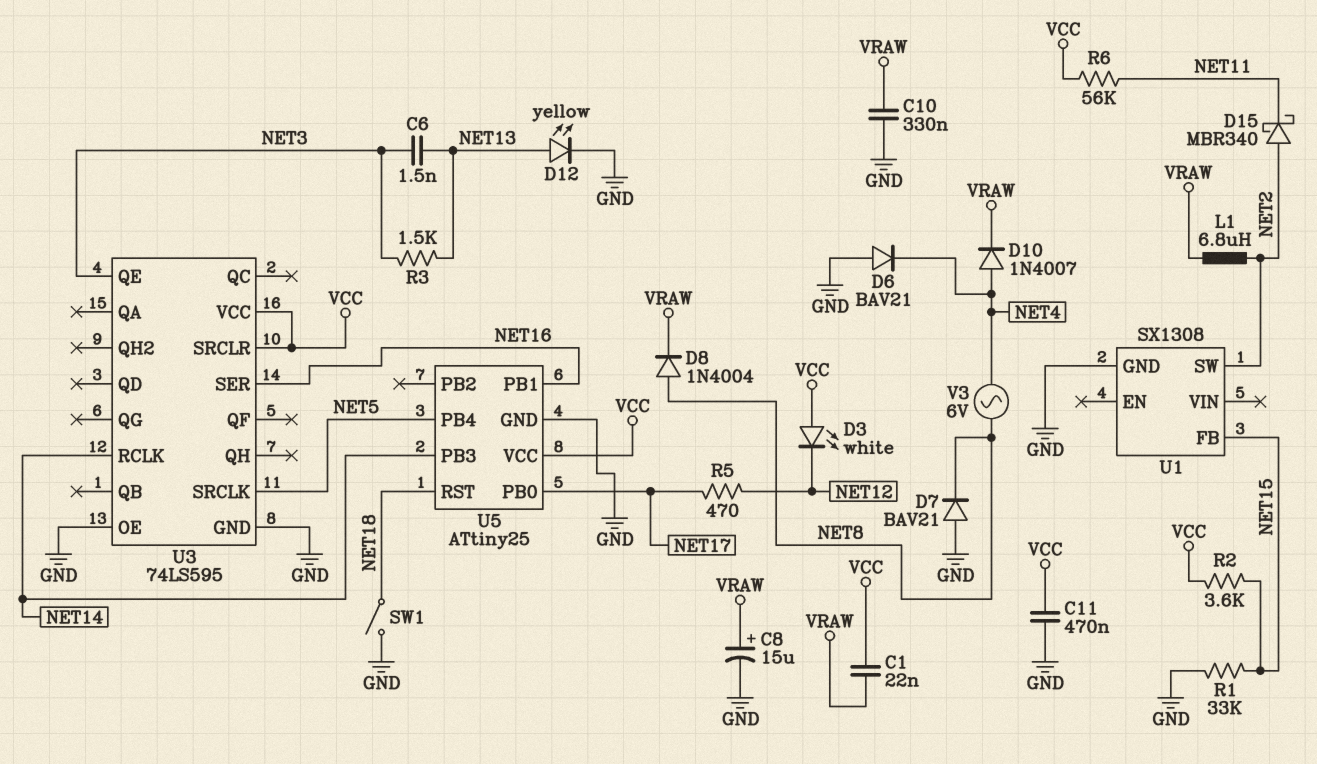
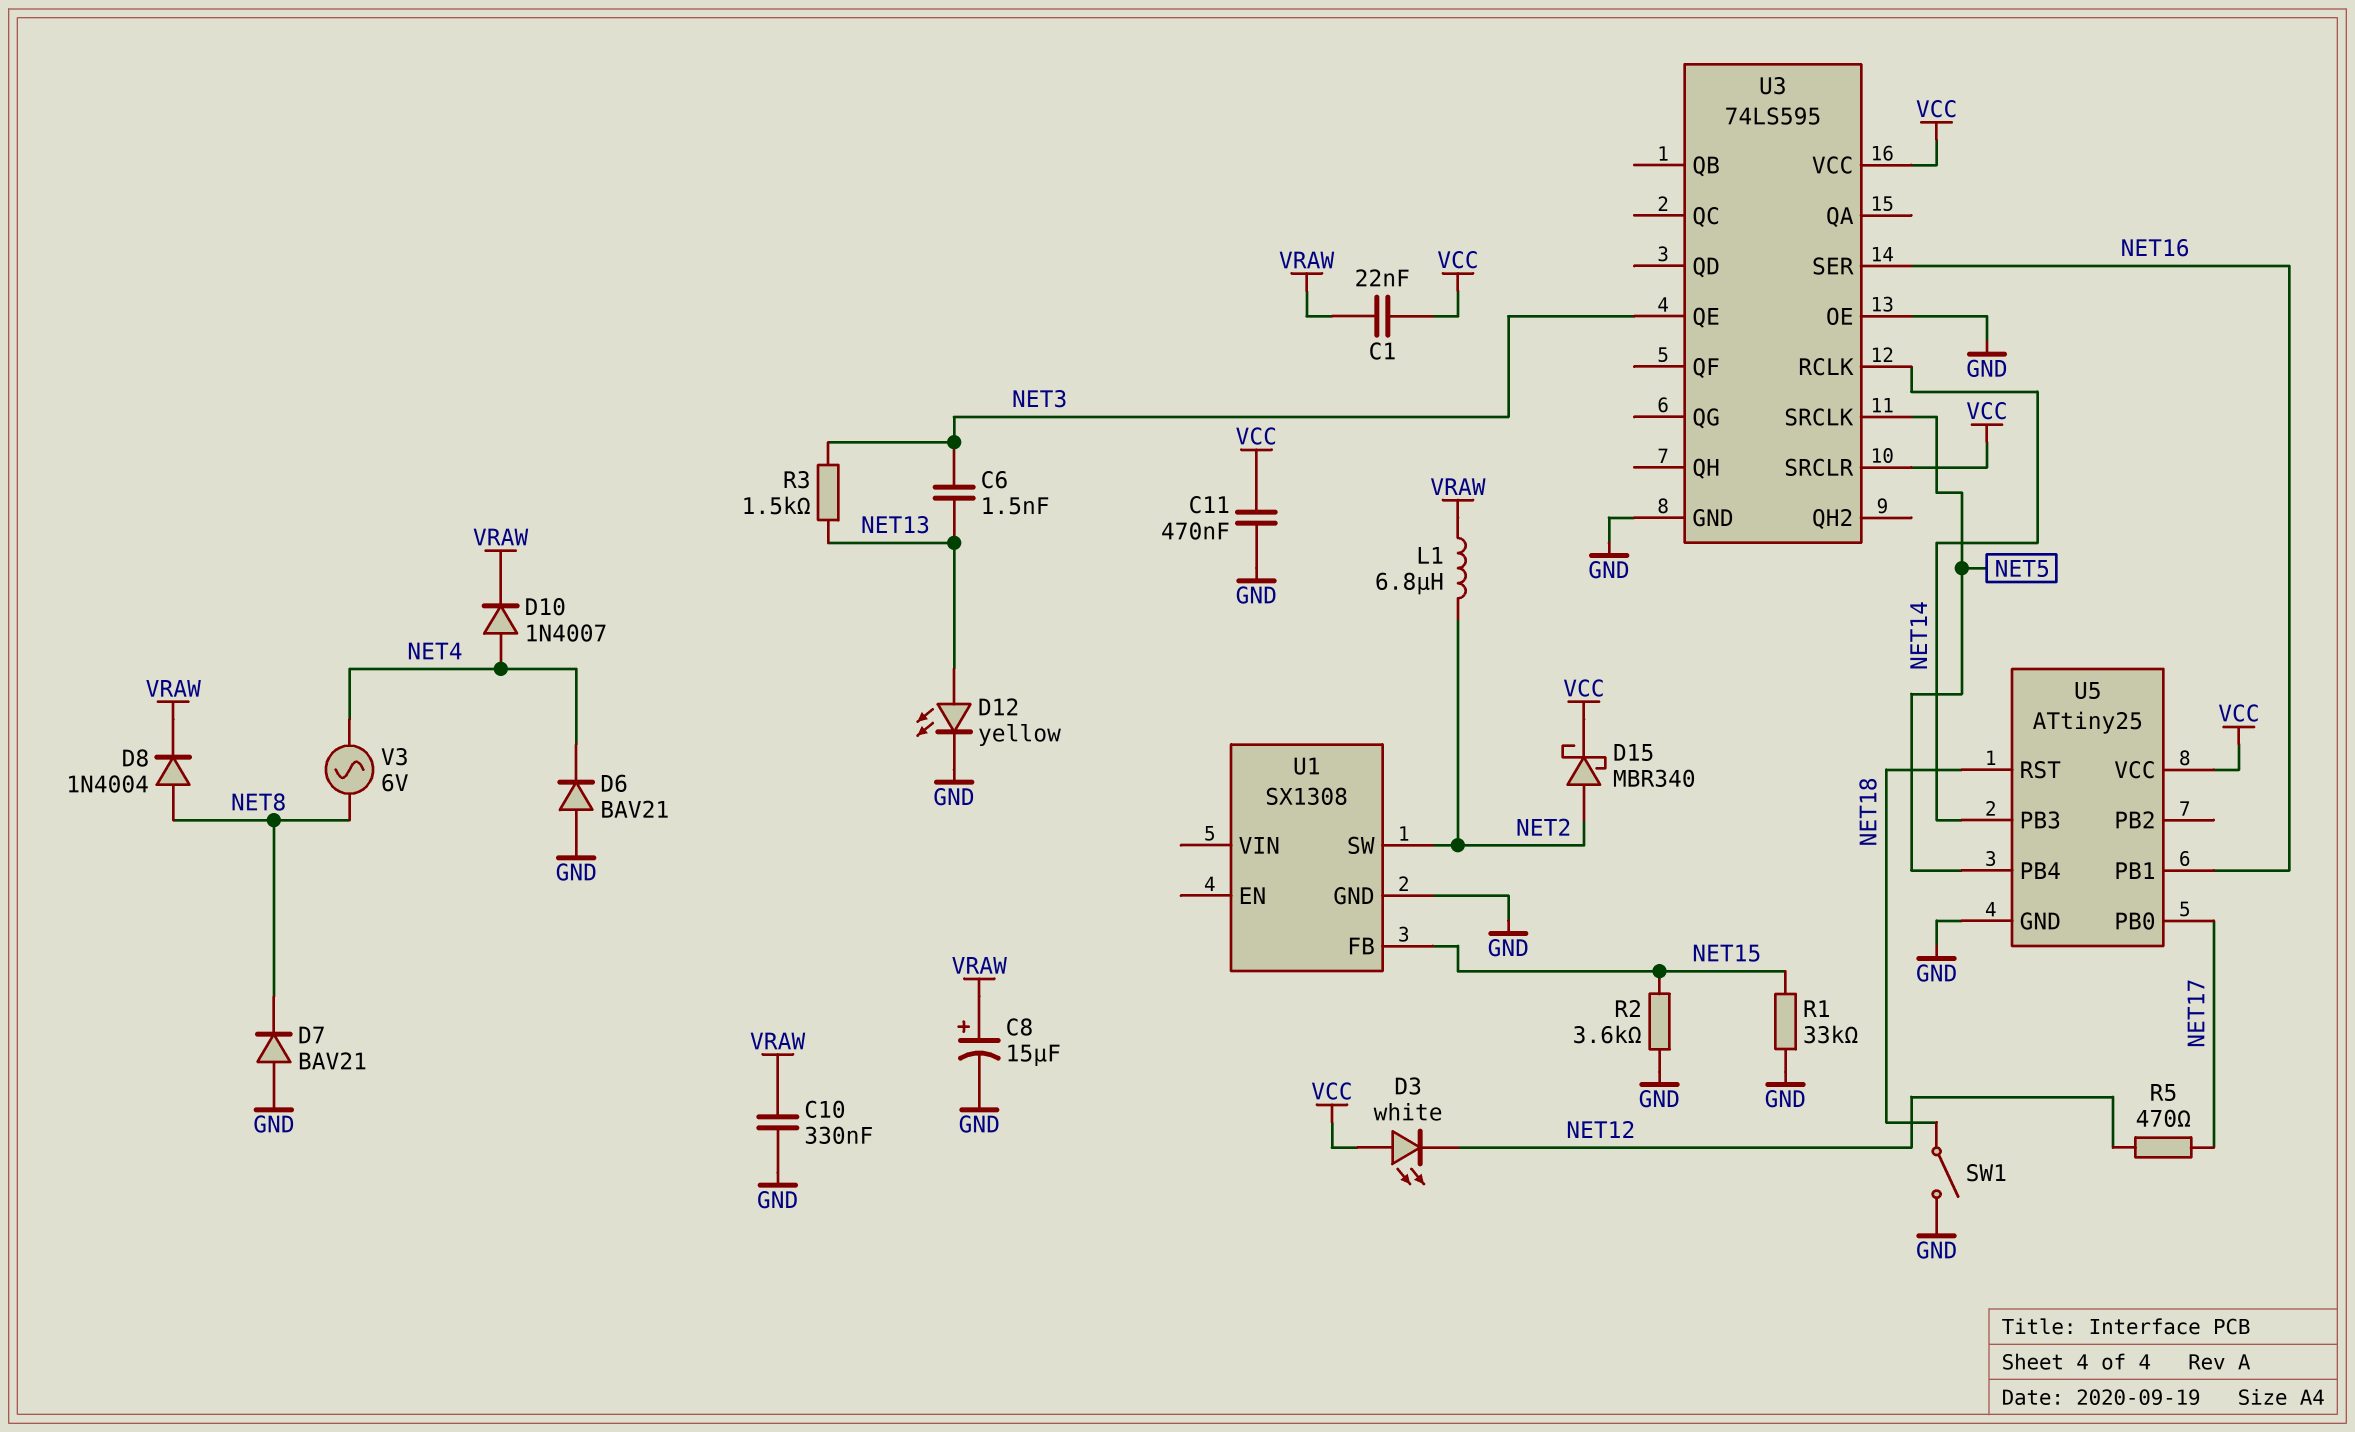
D15: schottky MBR340 (A NET2, K NET11) -> schottky MBR340 (A NET2, K VCC)
R2: 3.6k (NET15, VCC) -> 3.6k (GND, NET15)
R6: 56k (NET11, VCC) -> none

